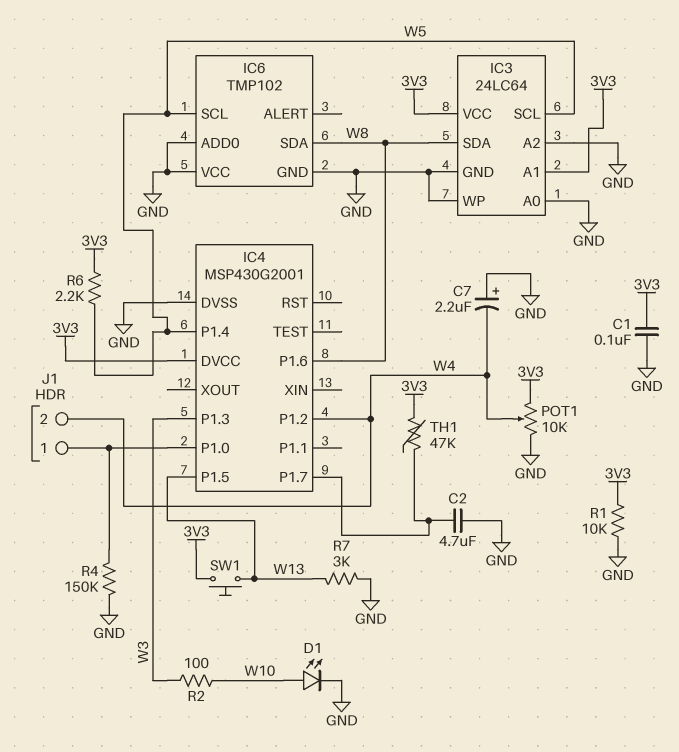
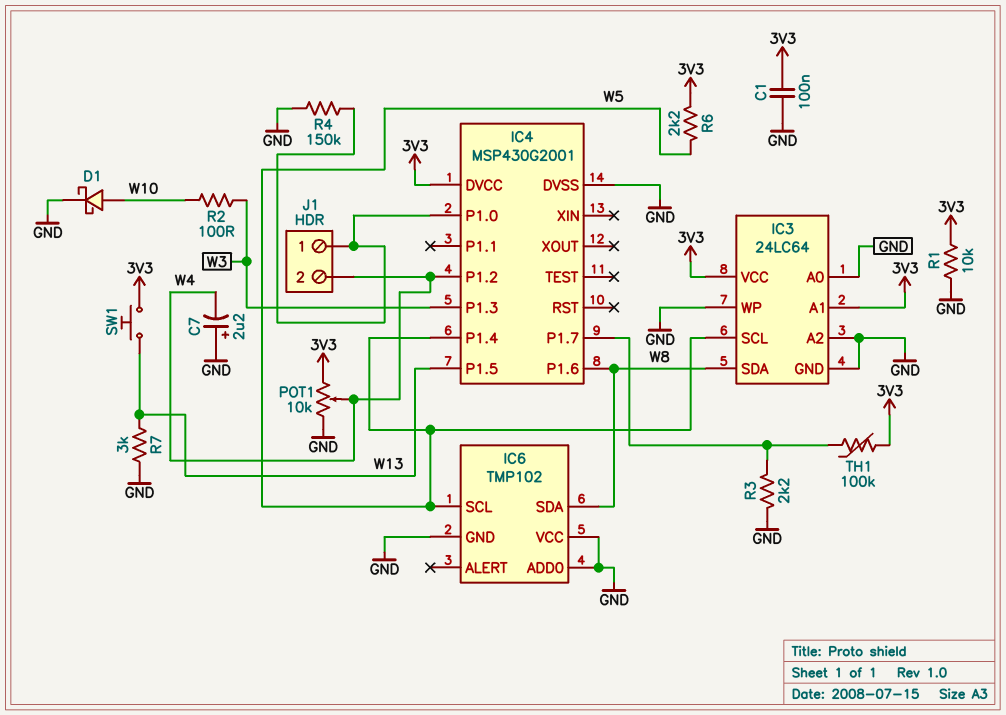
C2: 4.7uF (GND, IC4/P1.7) -> none
D1: LED (A W10, K GND) -> schottky (A W10, K GND)
R3: none -> 2.2k (GND, IC4/P1.7)
TH1: 47k (3V3, IC4/P1.7) -> 100k (3V3, IC4/P1.7)

